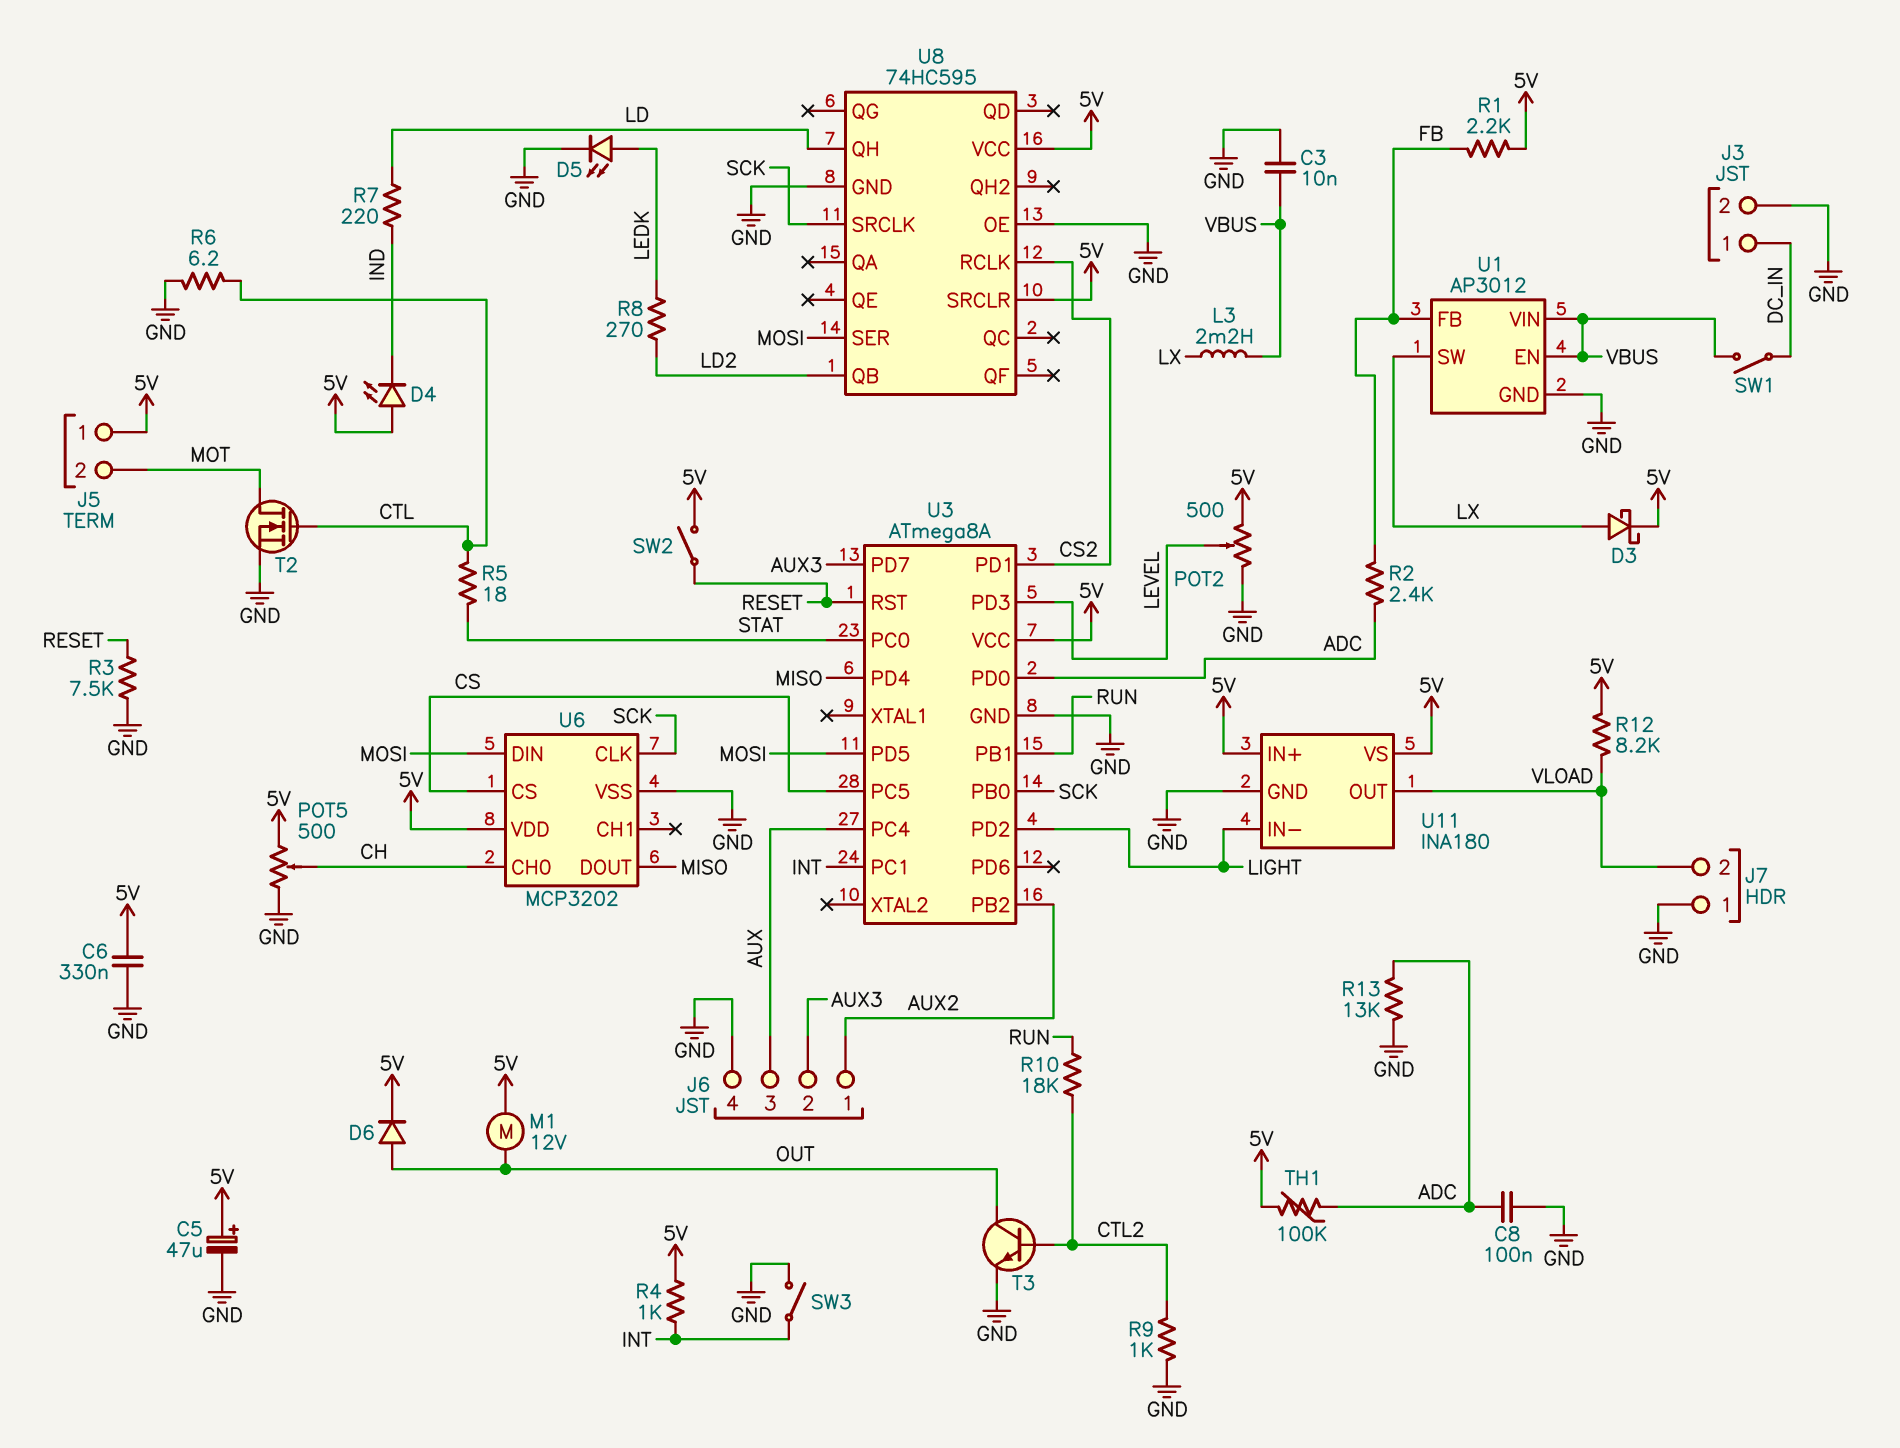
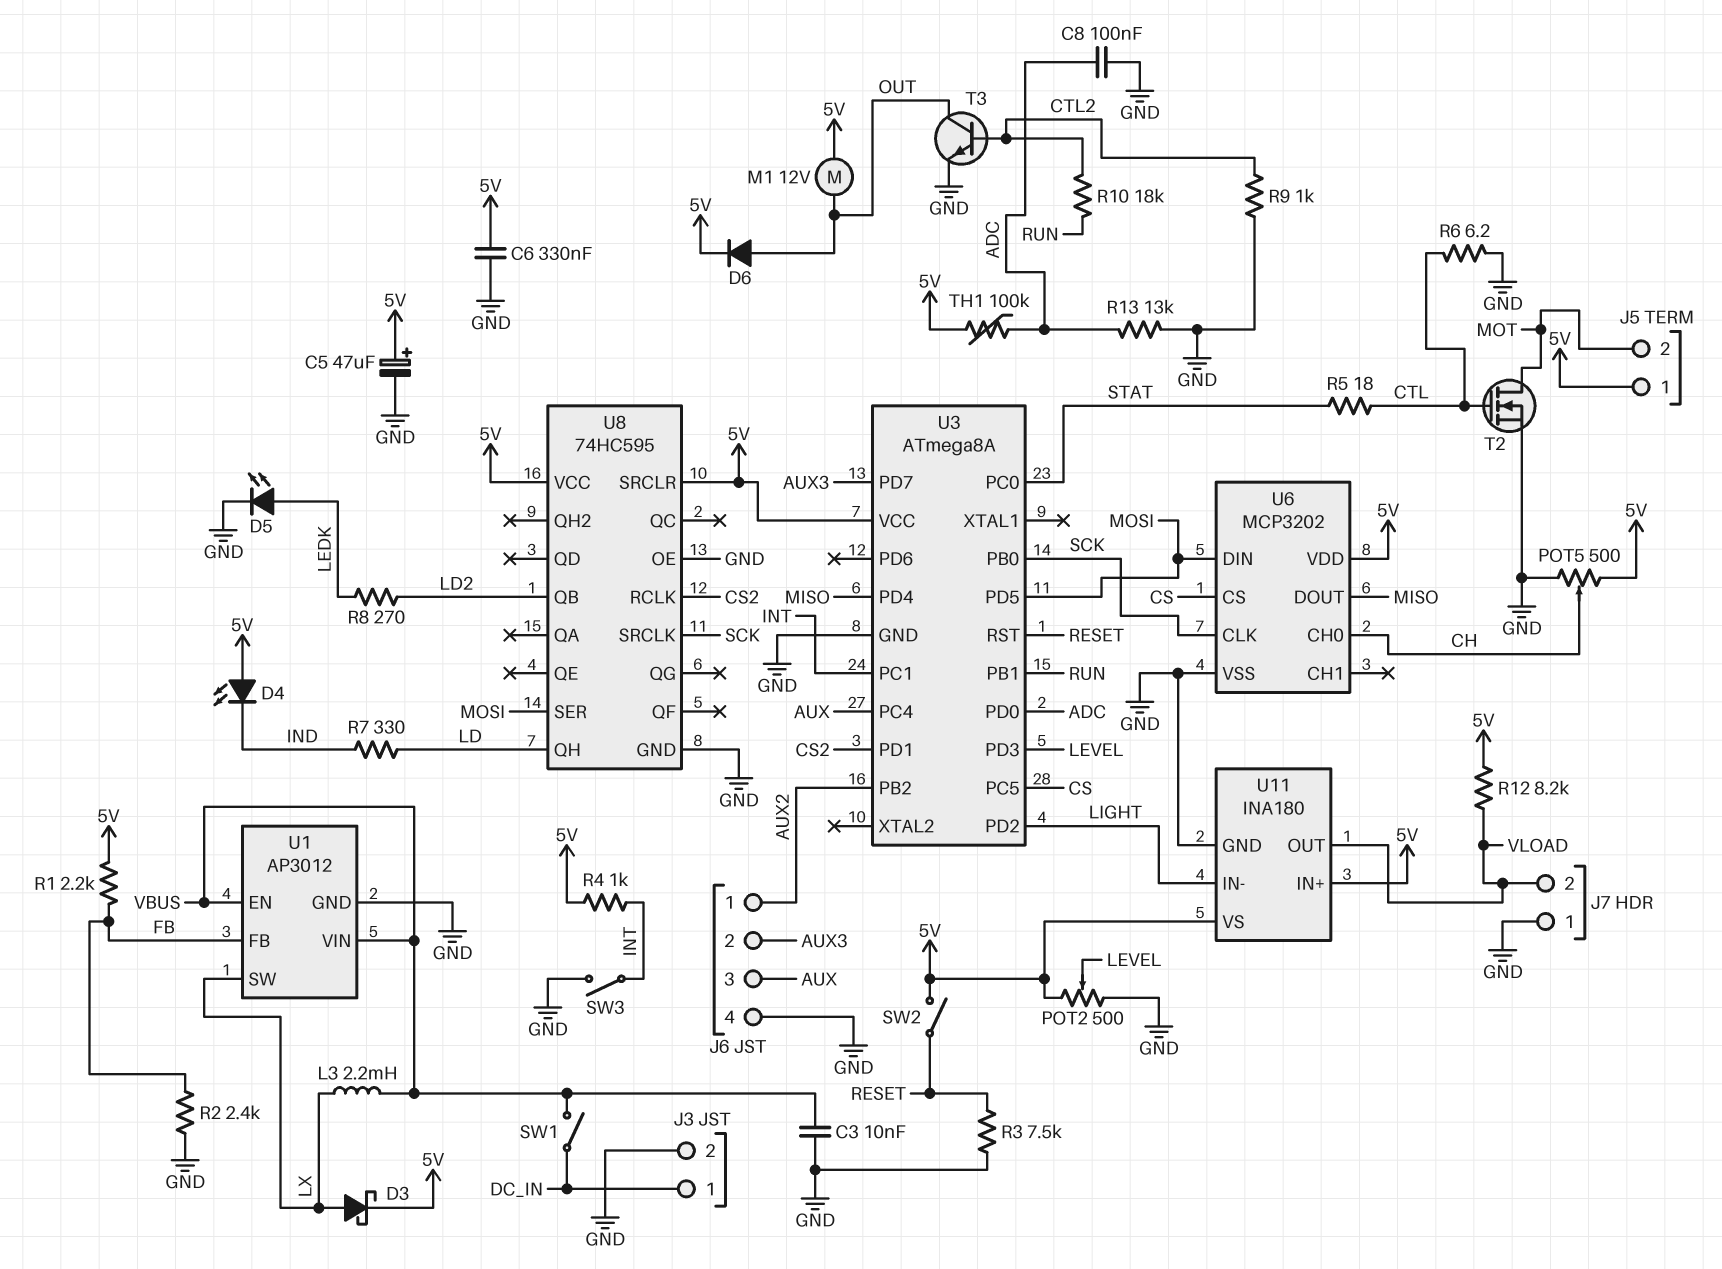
R2: 2.4k (ADC, FB) -> 2.4k (FB, GND)
R7: 220 (IND, LD) -> 330 (IND, LD)

